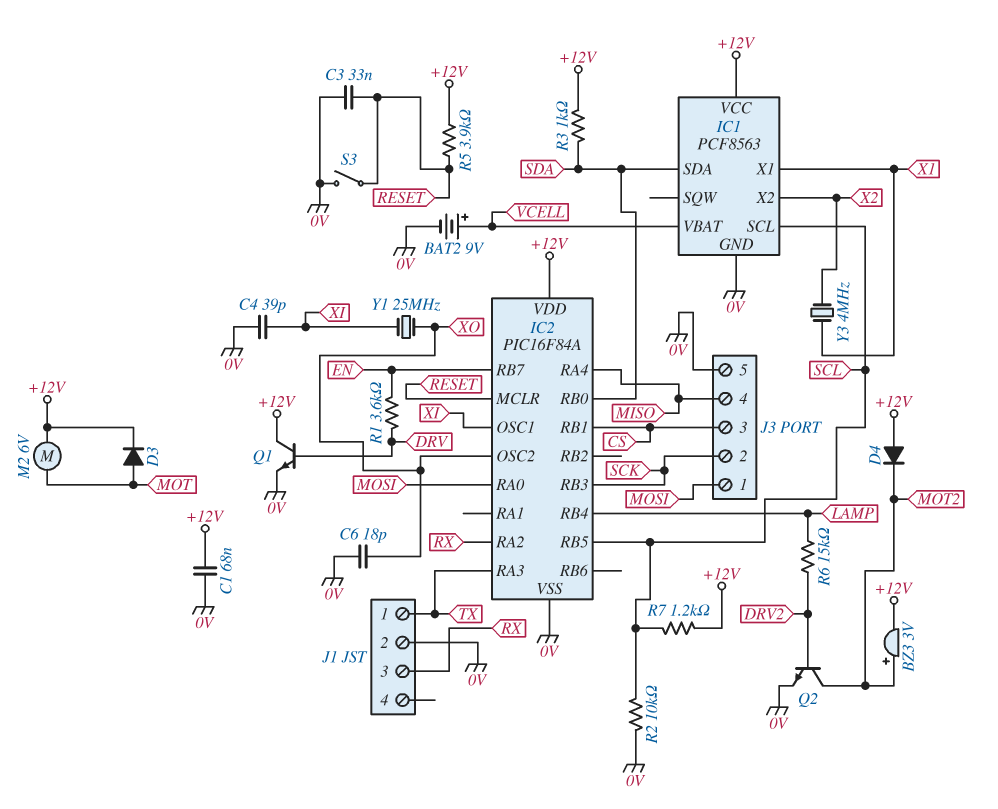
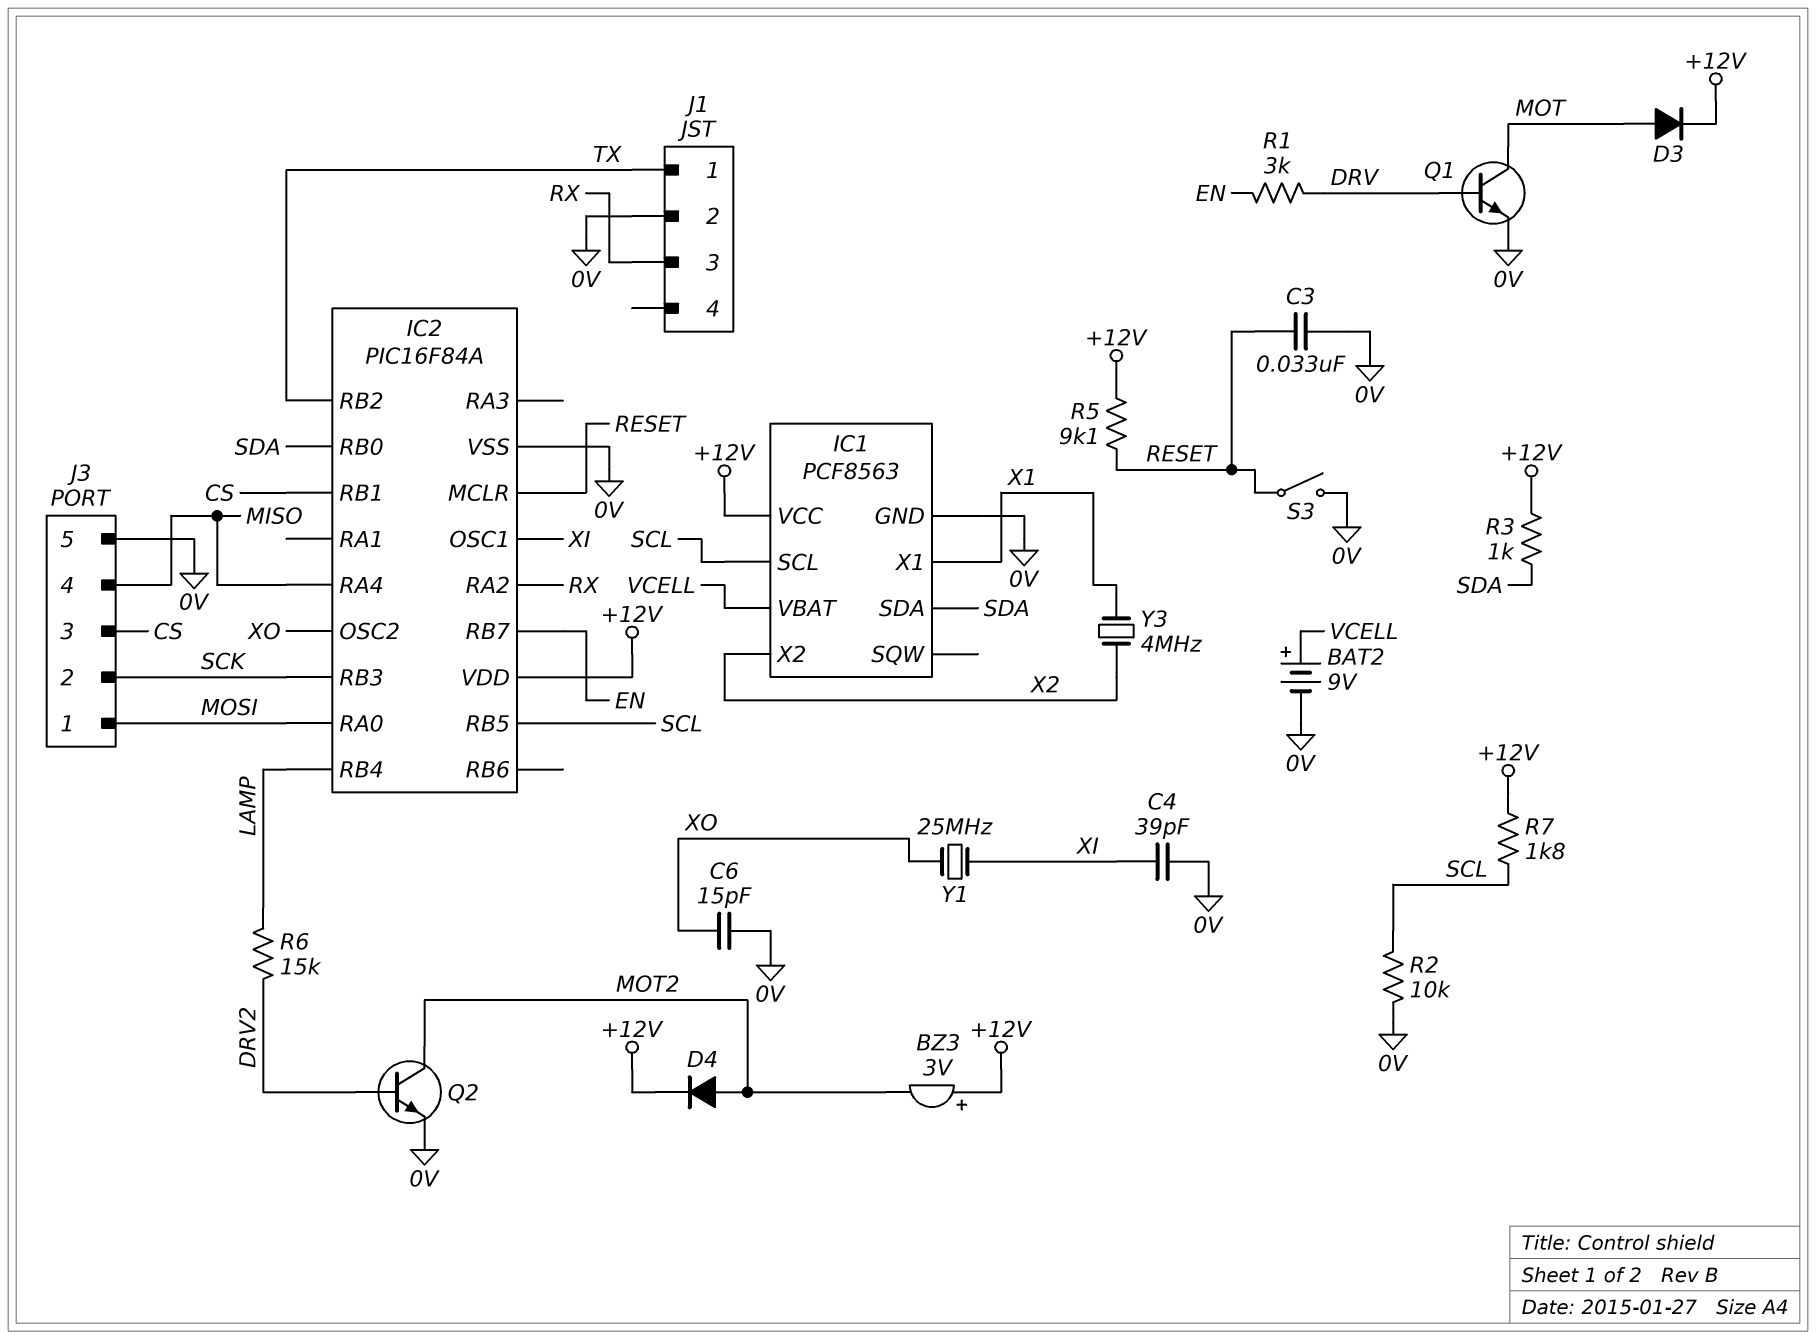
BZ3: buzzer 3V (plus MOT2, minus +12V) -> buzzer 3V (plus +12V, minus MOT2)
C1: 68nF (+12V, 0V) -> none
C6: 18pF (0V, XO) -> 15pF (0V, XO)
D4: diode (A +12V, K MOT2) -> diode (A MOT2, K +12V)
IC2 pin RA3: TX -> none
IC2 pin RB2: none -> TX
M2: motor 6V (+12V, MOT) -> none
Q1: NPN (B DRV, C +12V, E 0V) -> NPN (B DRV, C MOT, E 0V)
R1: 3.6k (DRV, EN) -> 3k (DRV, EN)
R5: 3.9k (+12V, RESET) -> 9.1k (+12V, RESET)
R7: 1.2k (+12V, SCL) -> 1.8k (+12V, SCL)

